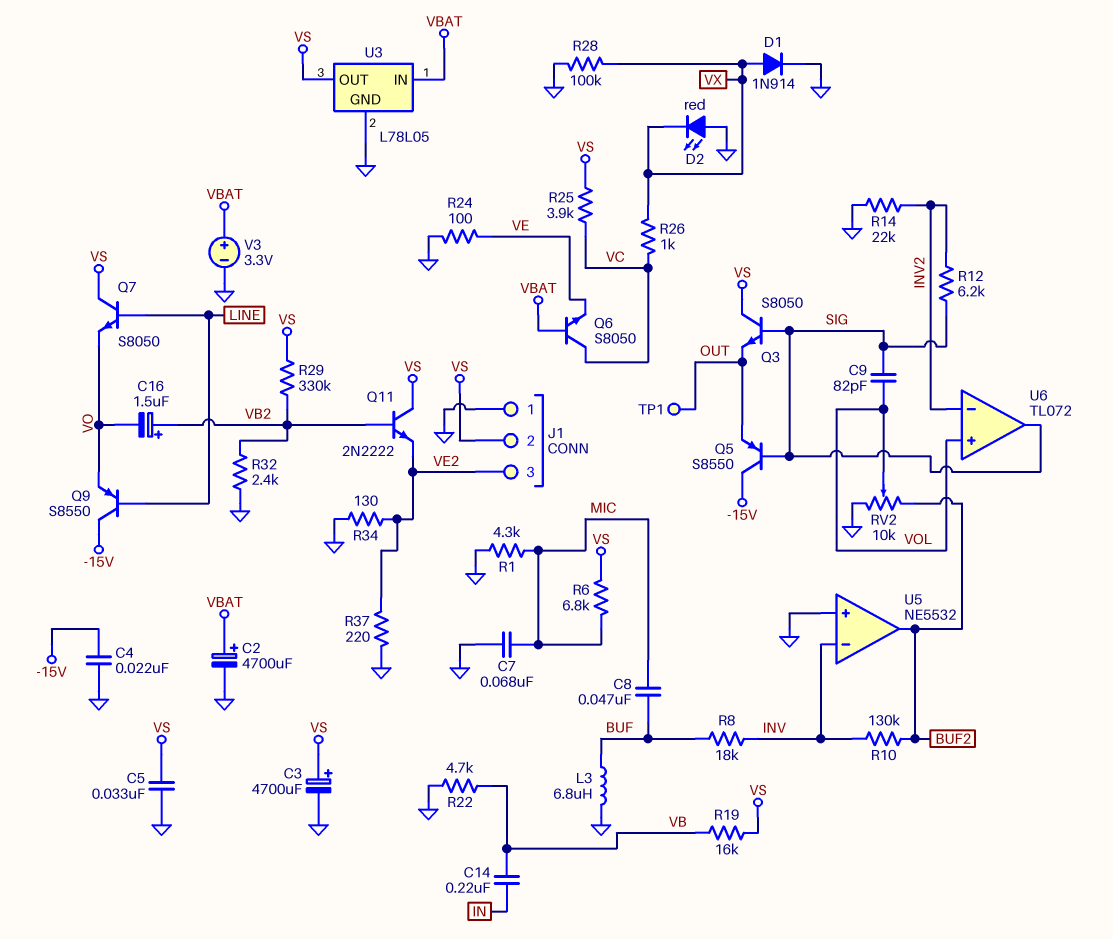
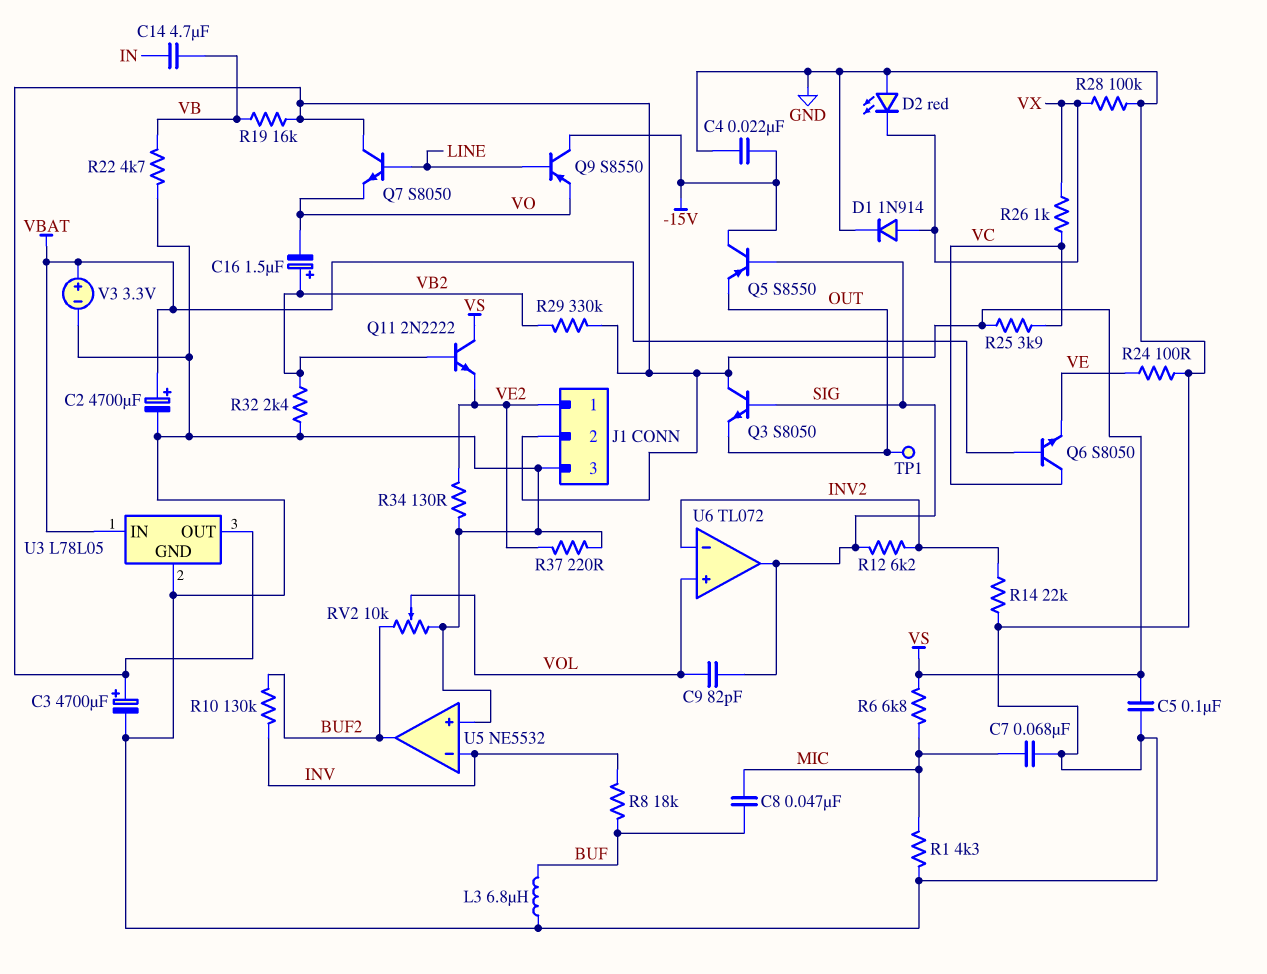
C5: 33nF (GND, VS) -> 100nF (GND, VS)
C14: 220nF (IN, VB) -> 4.7uF (IN, VB)
J1 pin 1: GND -> VE2
J1 pin 3: VE2 -> GND

